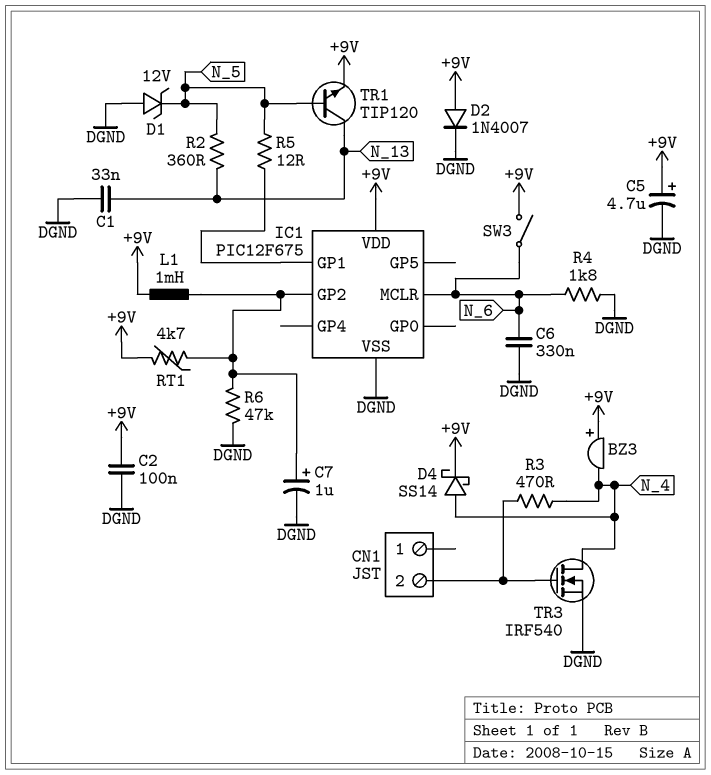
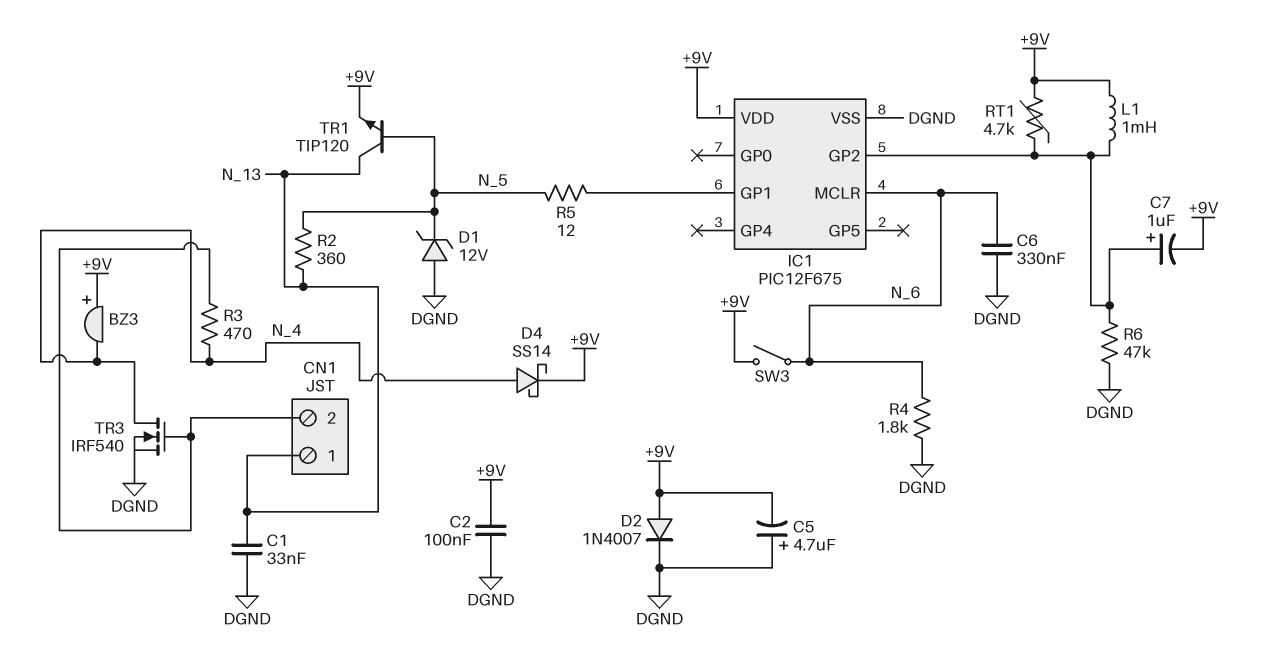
C5: 4.7uF (plus +9V, minus DGND) -> 4.7uF (plus DGND, minus +9V)
C7: 1uF (plus IC1/GP2, minus DGND) -> 1uF (plus IC1/GP2, minus +9V)
CN1 pin 1: none -> N_13

